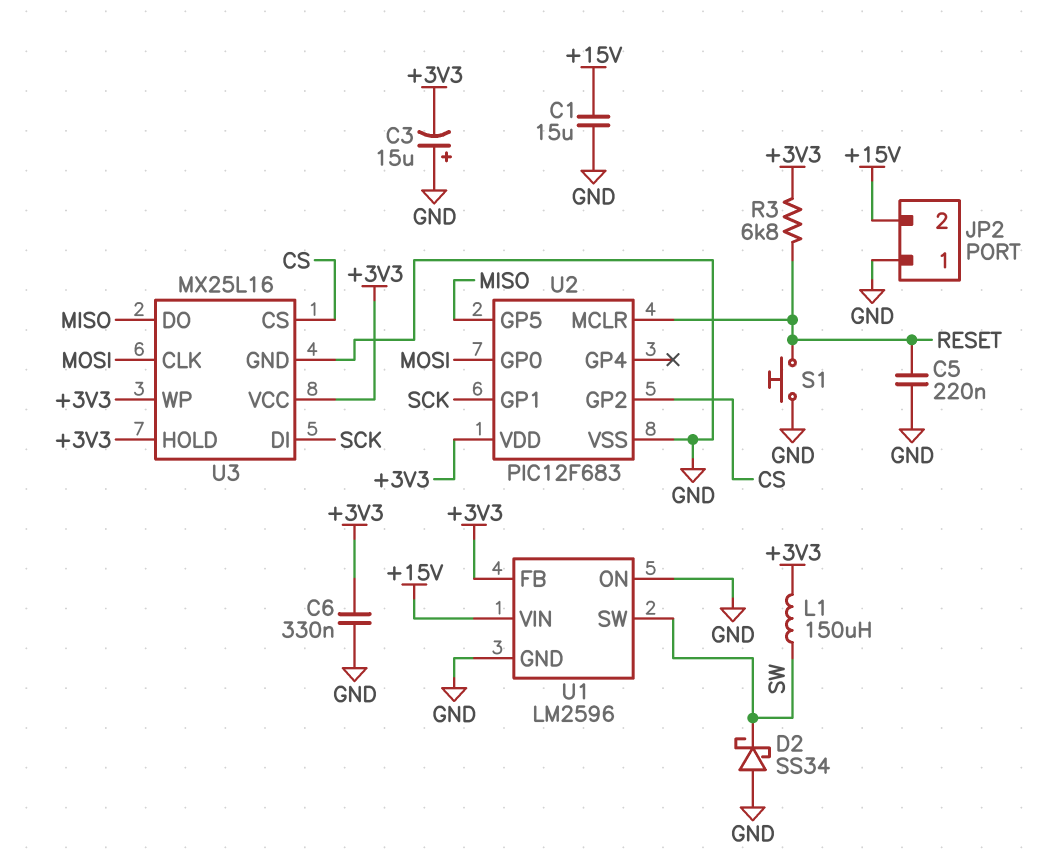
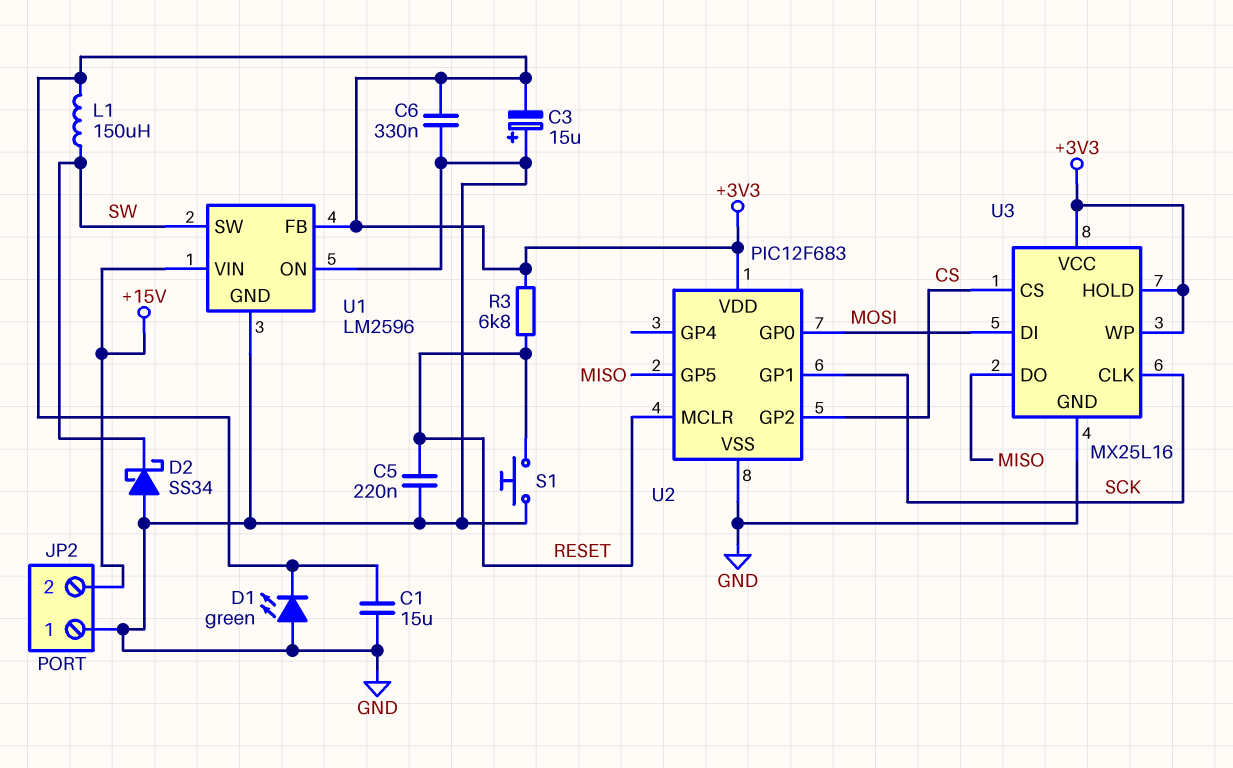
C1: 15uF (+15V, GND) -> 15uF (+3V3, GND)
D1: none -> LED green (A GND, K +3V3)
U3 pin CLK: MOSI -> SCK
U3 pin DI: SCK -> MOSI

